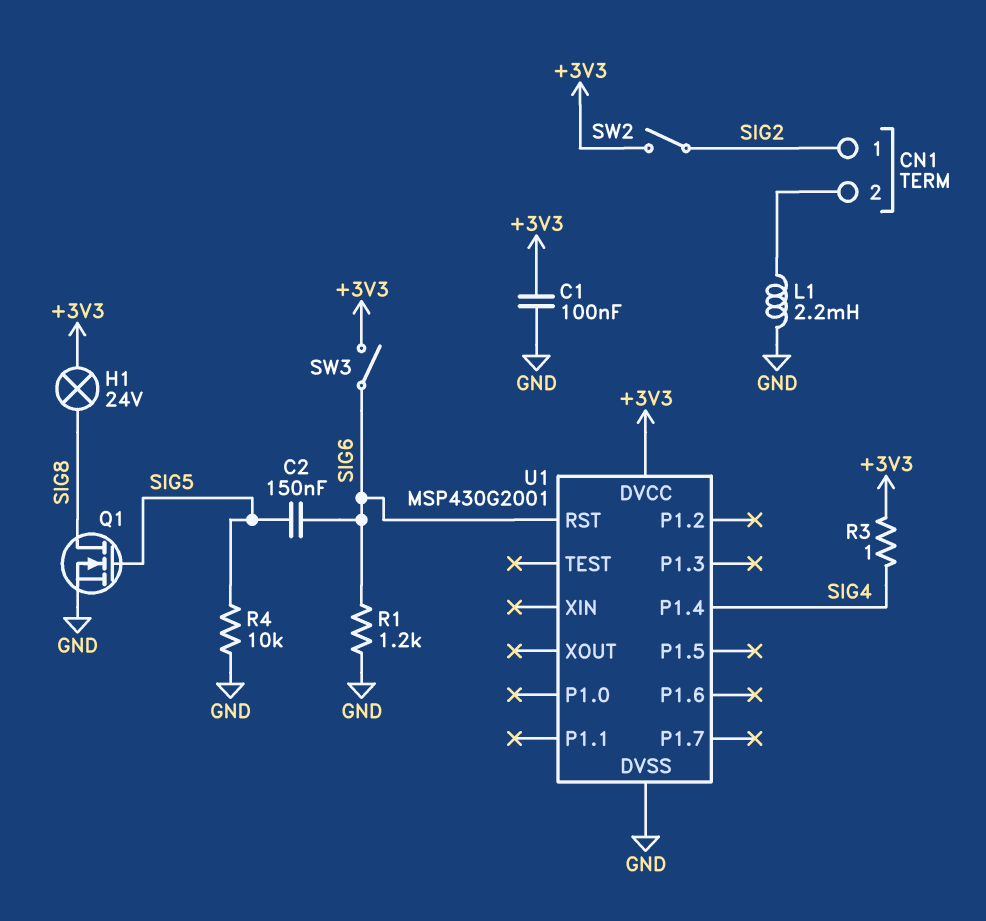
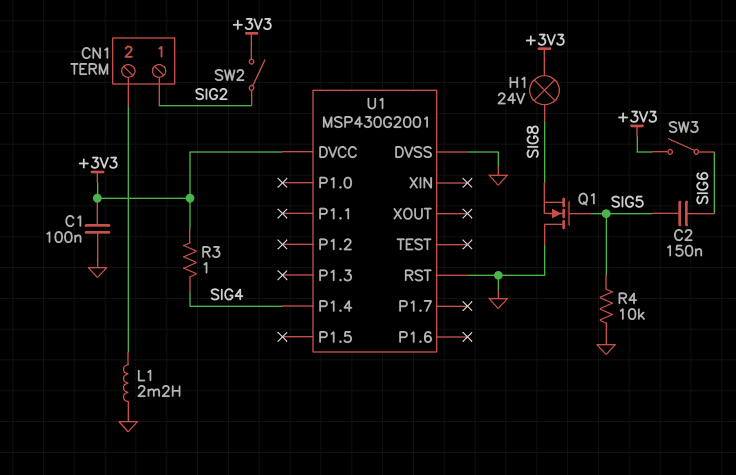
Q1: NMOS (G SIG5, D SIG8, S GND) -> NMOS (G SIG5, D GND, S SIG8)
R1: 1.2k (GND, SIG6) -> none
U1 pin RST: SIG6 -> GND

